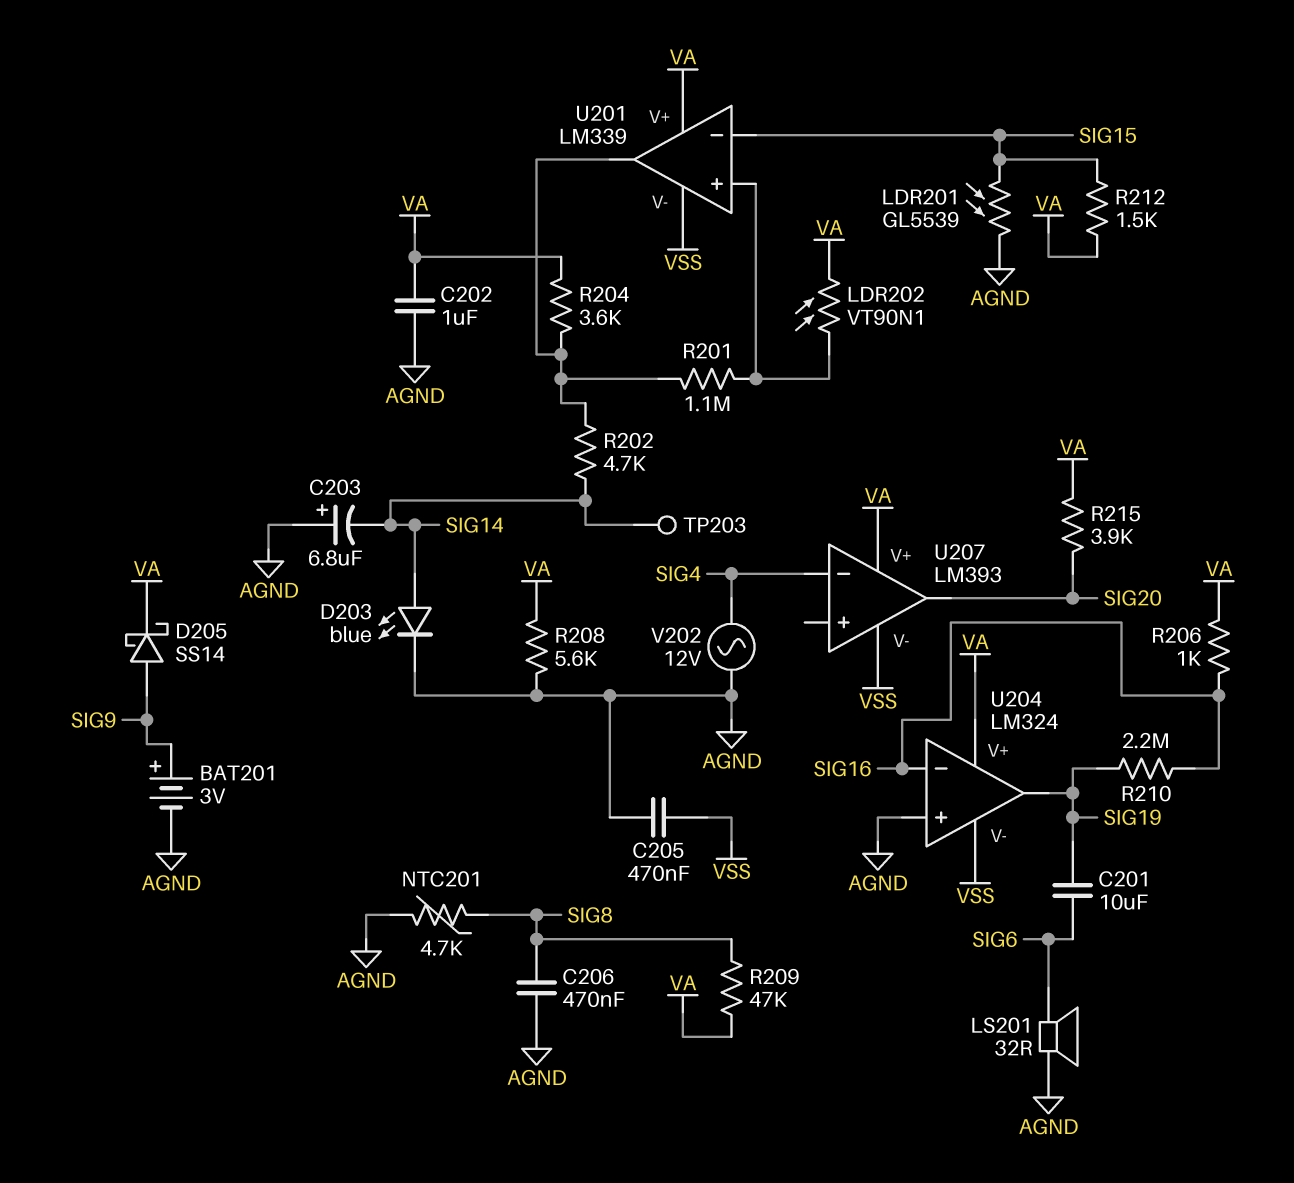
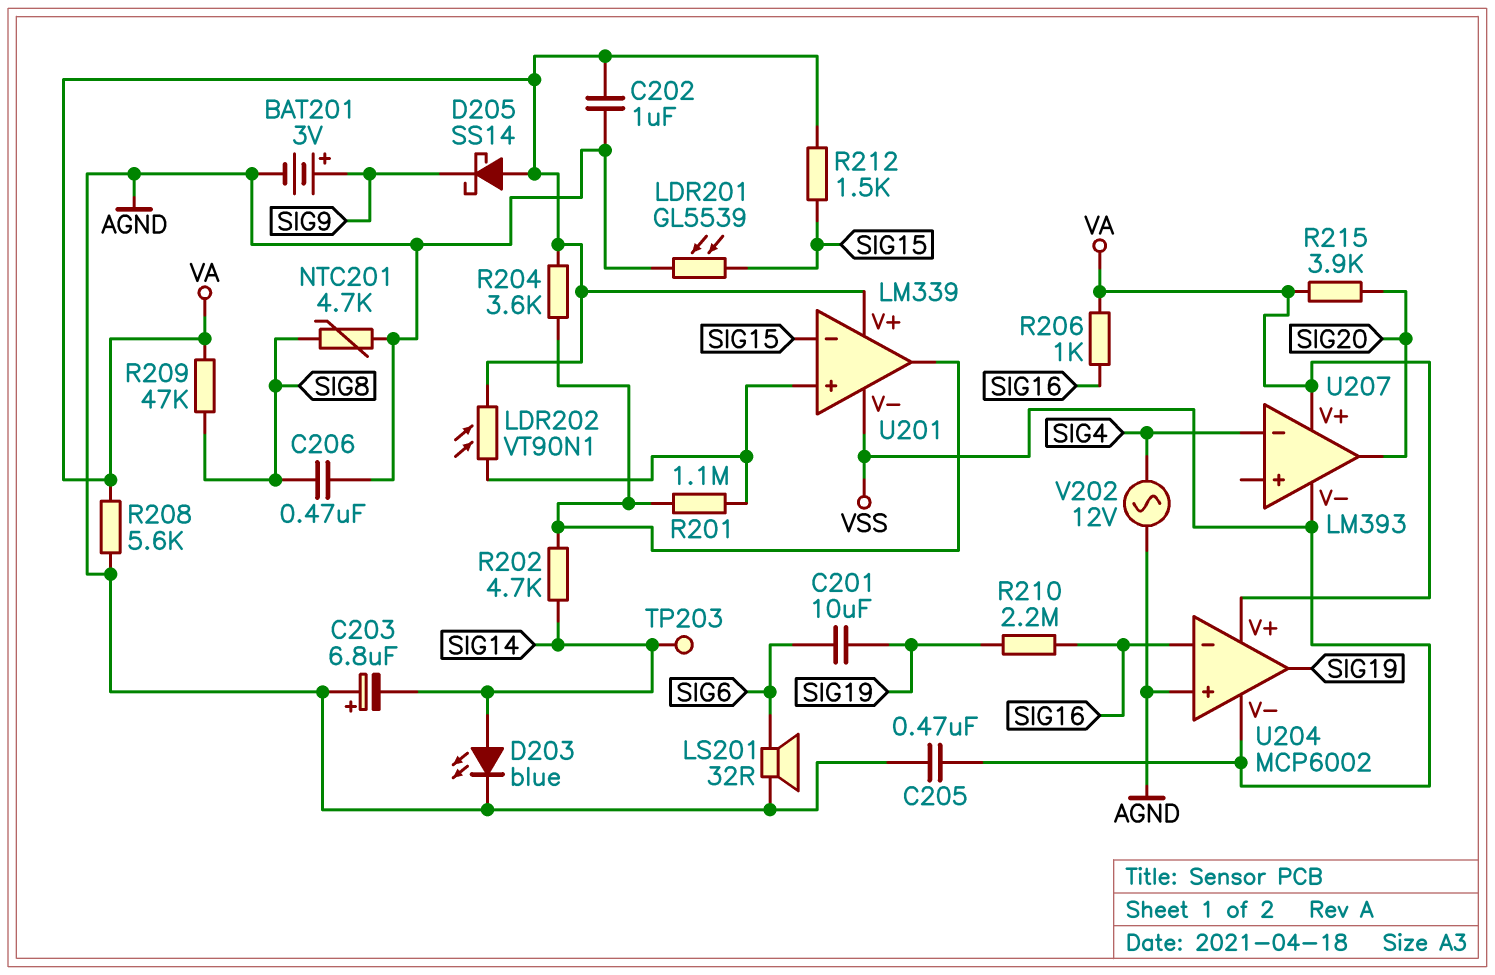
D205: schottky SS14 (A SIG9, K VA) -> schottky SS14 (A VA, K SIG9)
U204: LM324 -> MCP6002

